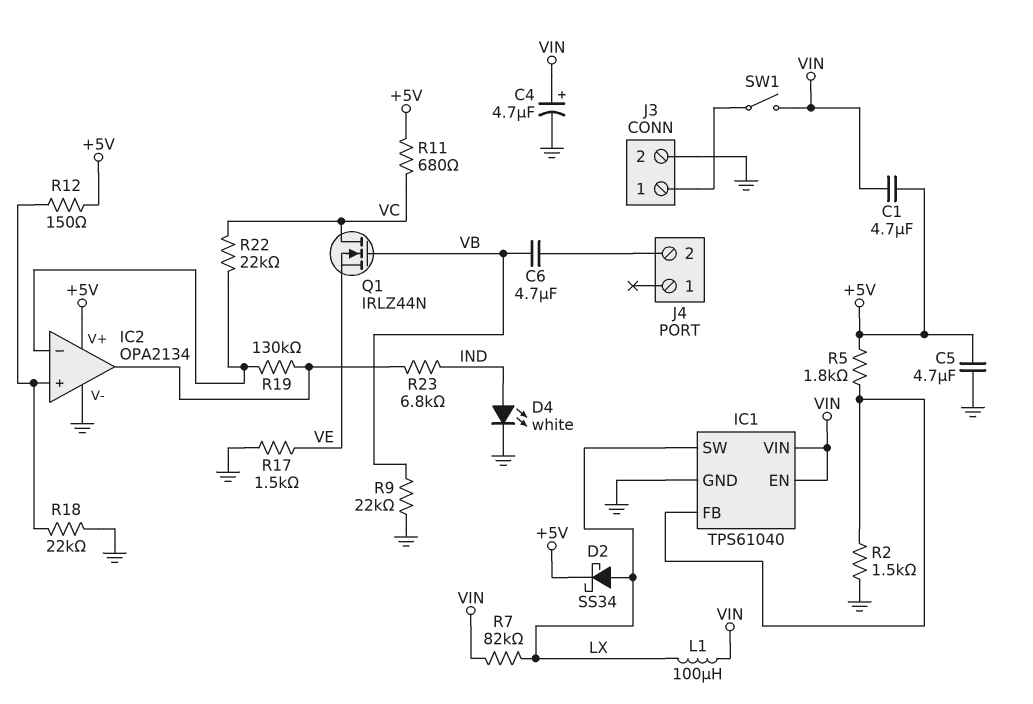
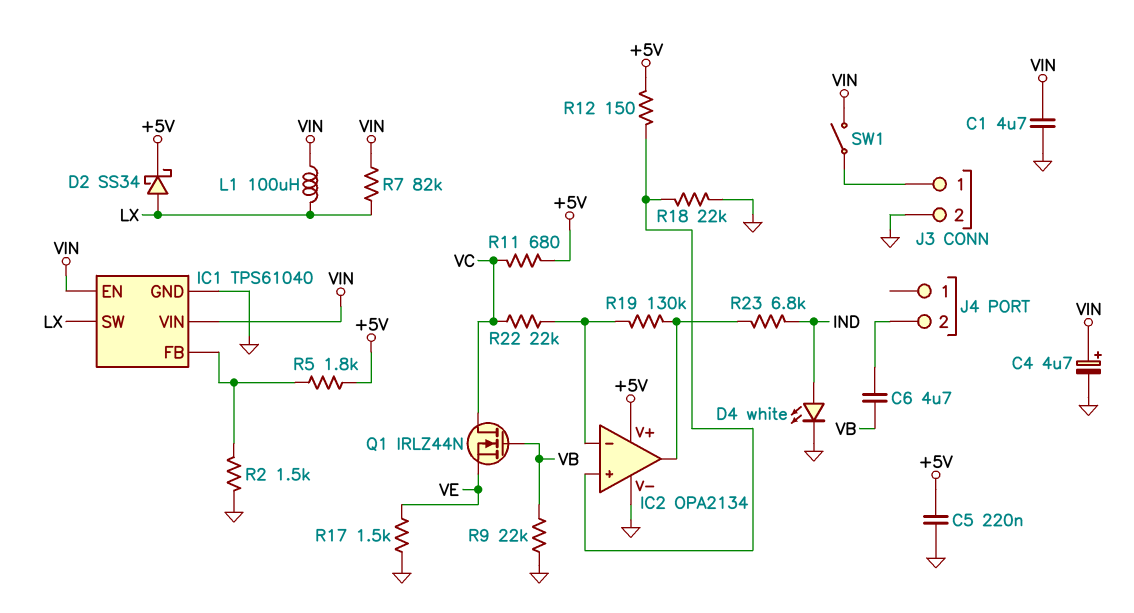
C1: 4.7uF (+5V, VIN) -> 4.7uF (GND, VIN)
C5: 4.7uF (+5V, GND) -> 220nF (+5V, GND)

